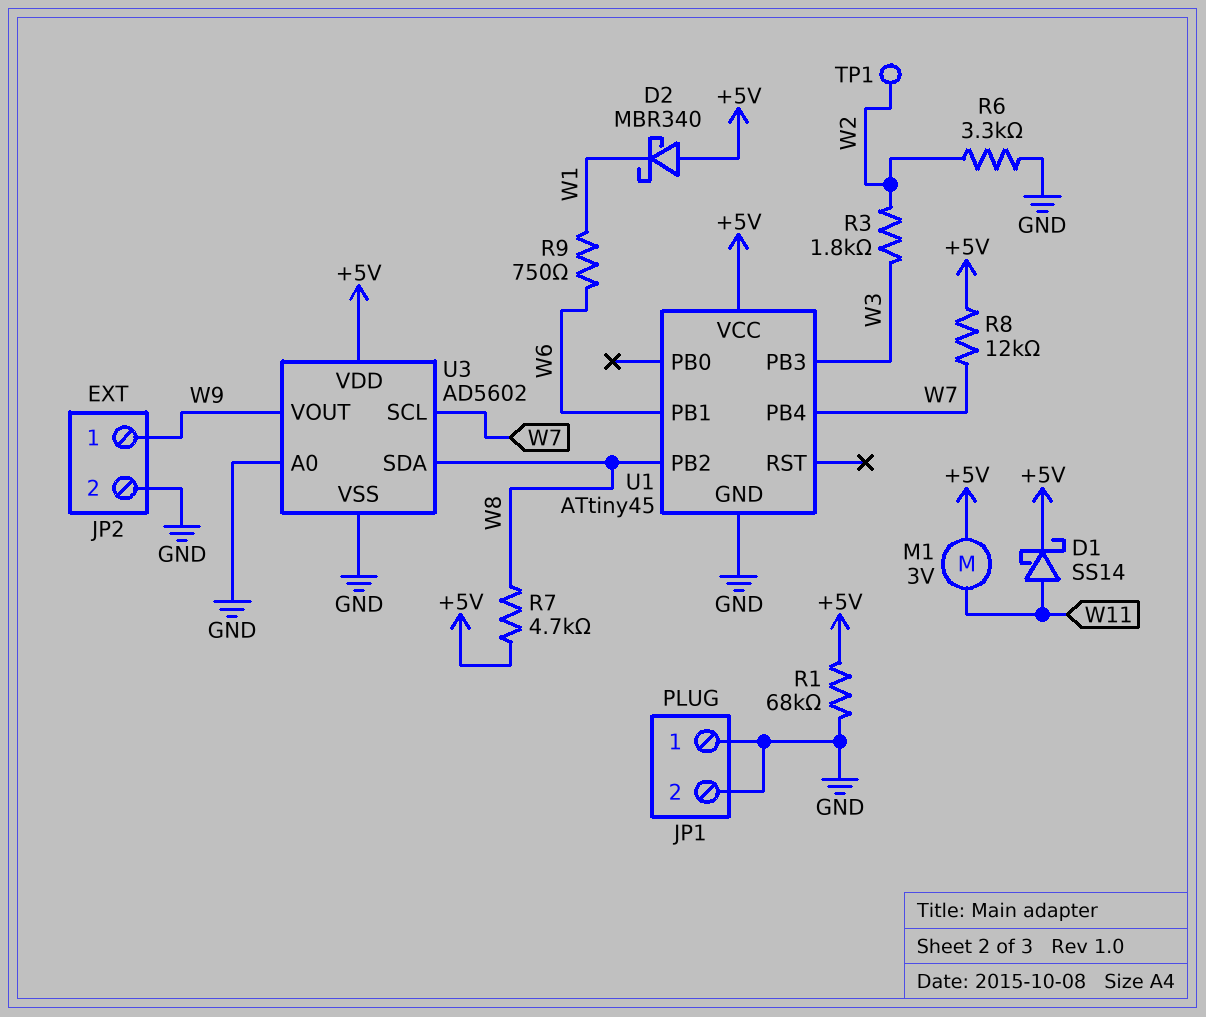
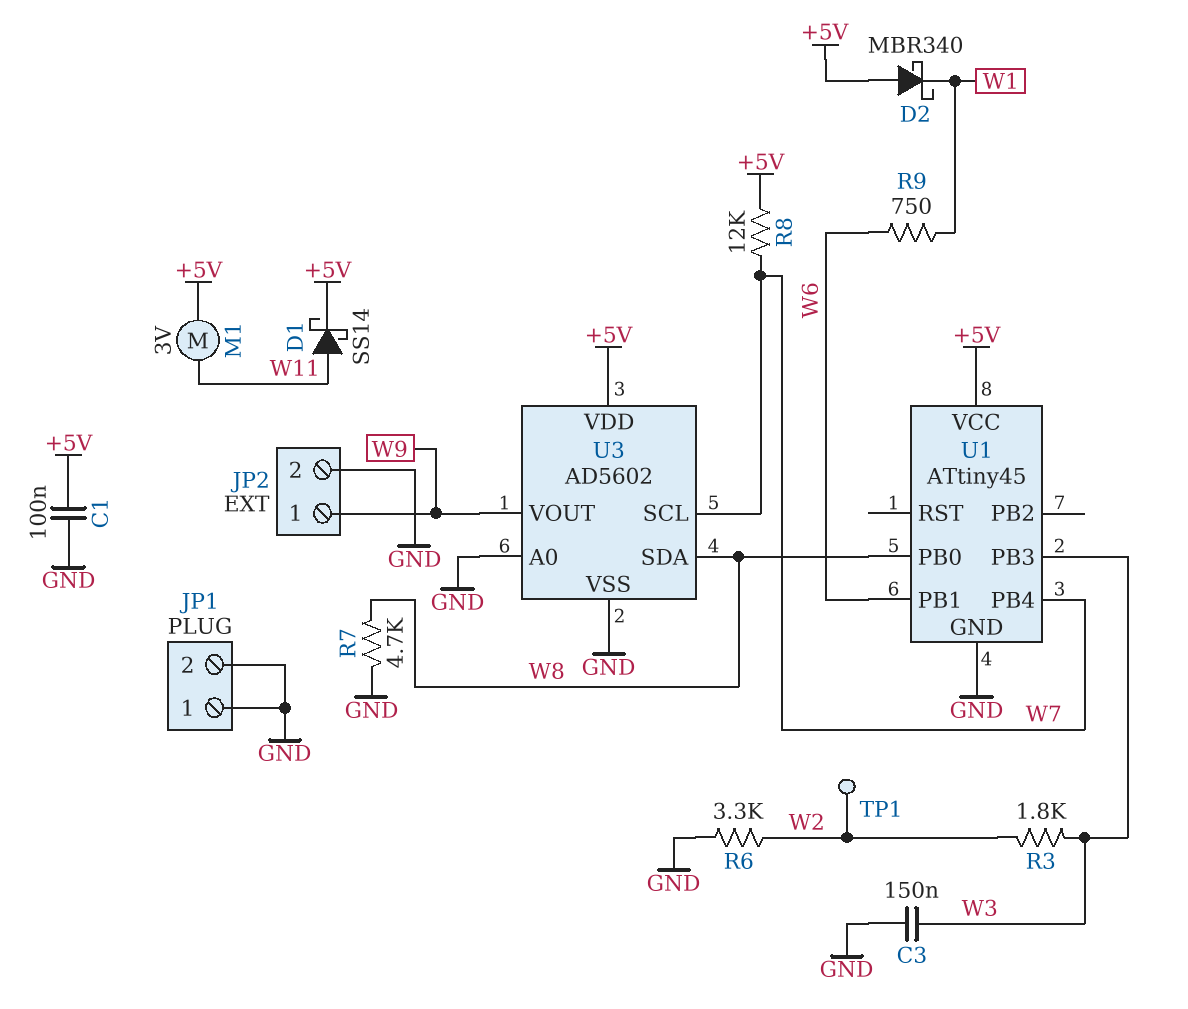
C1: none -> 100nF (+5V, GND)
C3: none -> 150nF (GND, W3)
R1: 68k (+5V, GND) -> none
R7: 4.7k (+5V, W8) -> 4.7k (GND, W8)
U1 pin PB0: none -> W8
U1 pin PB2: W8 -> none

